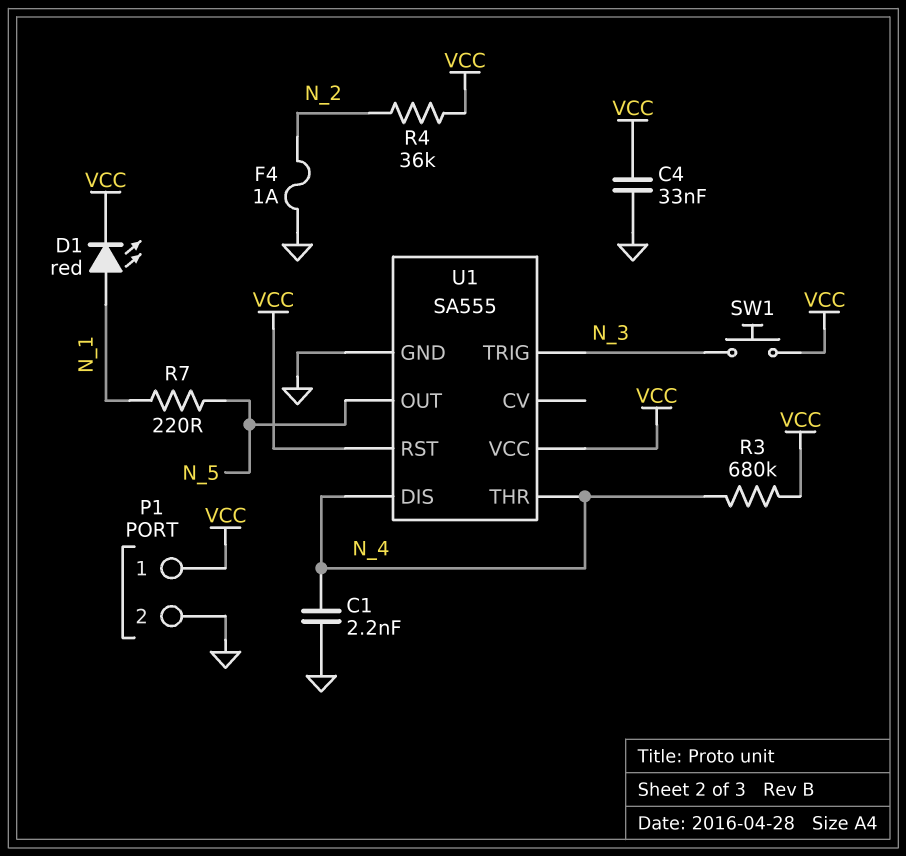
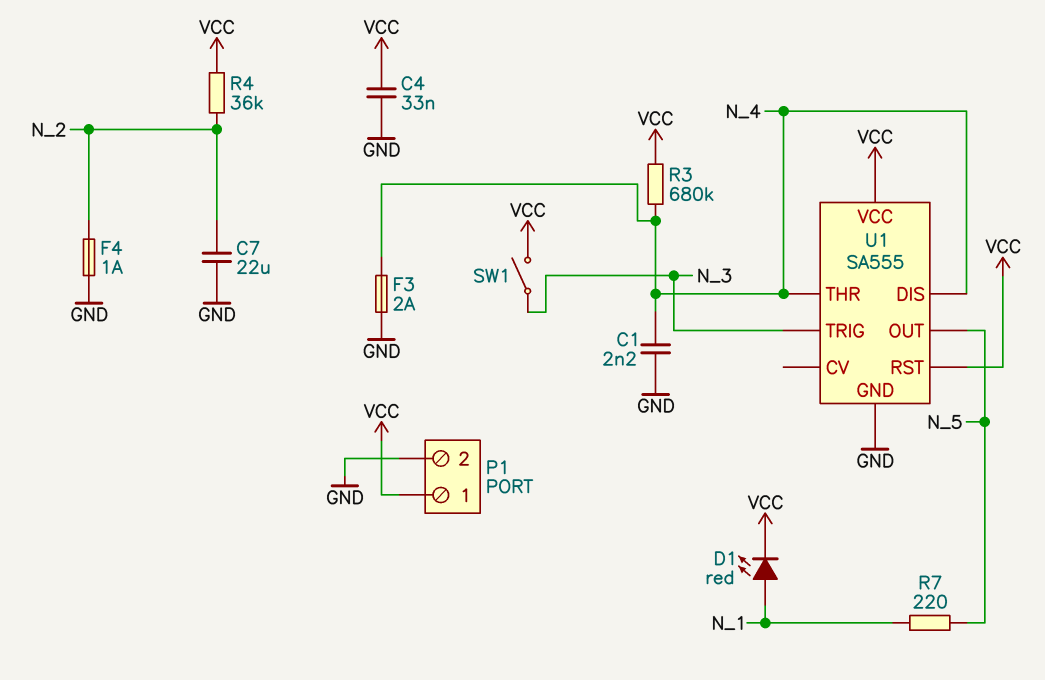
C7: none -> 22uF (GND, N_2)
F3: none -> 2A (GND, N_4)
SW1: button (N_3, VCC) -> switch (N_3, VCC)

